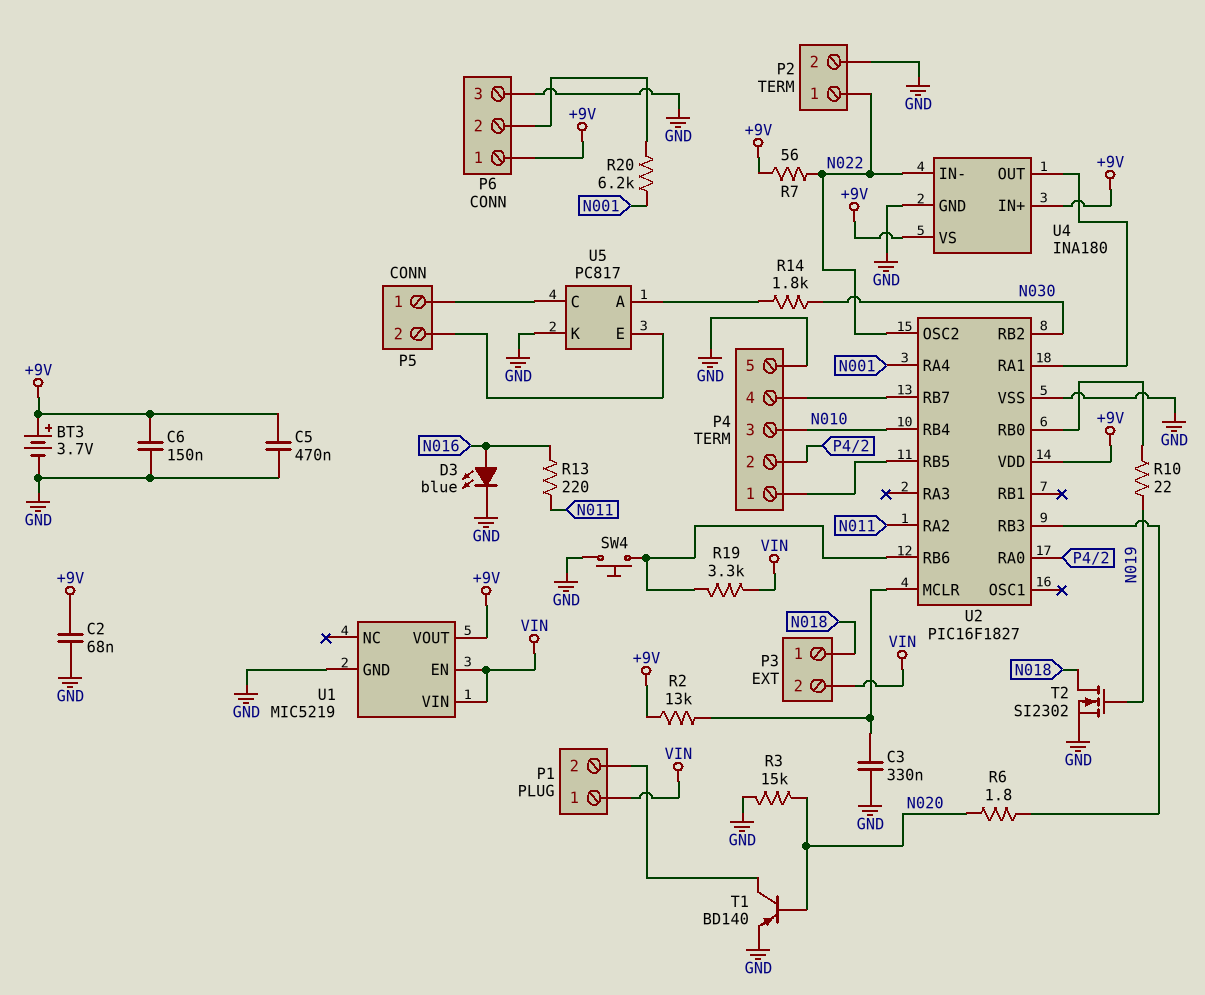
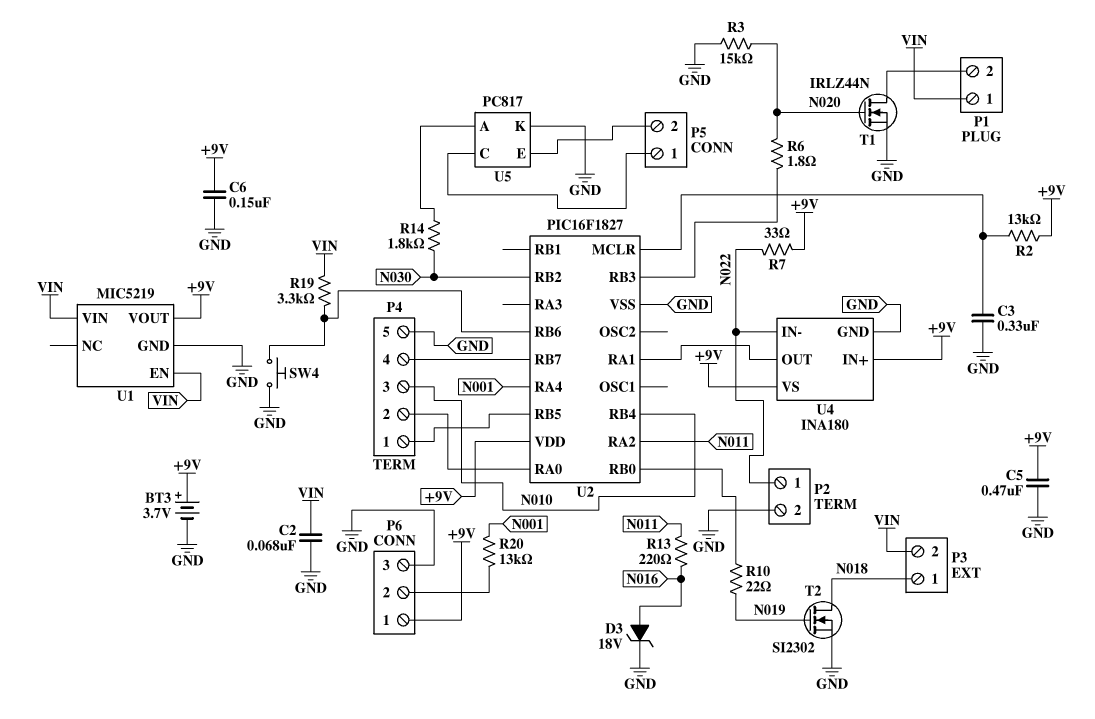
C2: 68nF (+9V, GND) -> 68nF (GND, VIN)
D3: LED blue (A N016, K GND) -> zener 18V (A N016, K GND)
R7: 56 (+9V, N022) -> 33 (+9V, N022)
R20: 6.2k (N001, P6/2) -> 13k (N001, P6/2)
T1: PNP BD140 (B N020, C P1/2, E GND) -> NMOS IRLZ44N (G N020, D P1/2, S GND)
U2 pin OSC2: N022 -> none

